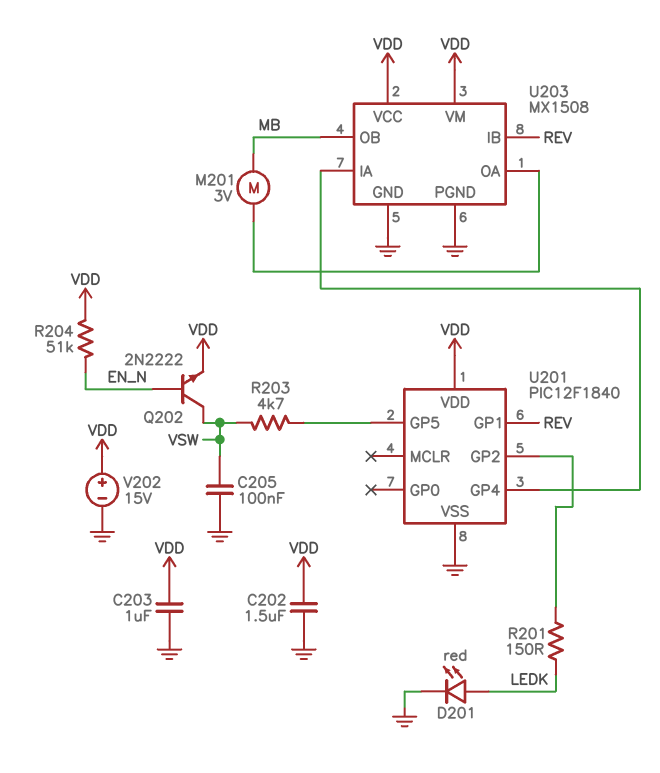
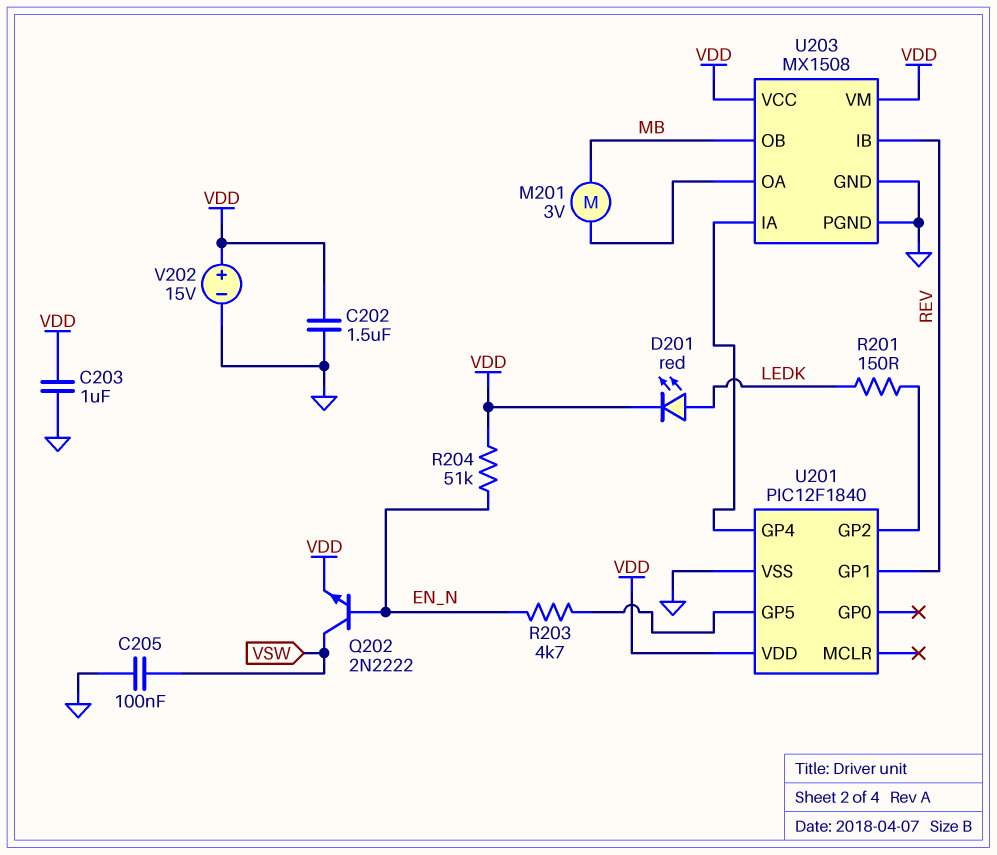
D201: LED red (A LEDK, K GND) -> LED red (A LEDK, K VDD)
R203: 4.7k (U201/GP5, VSW) -> 4.7k (EN_N, U201/GP5)

